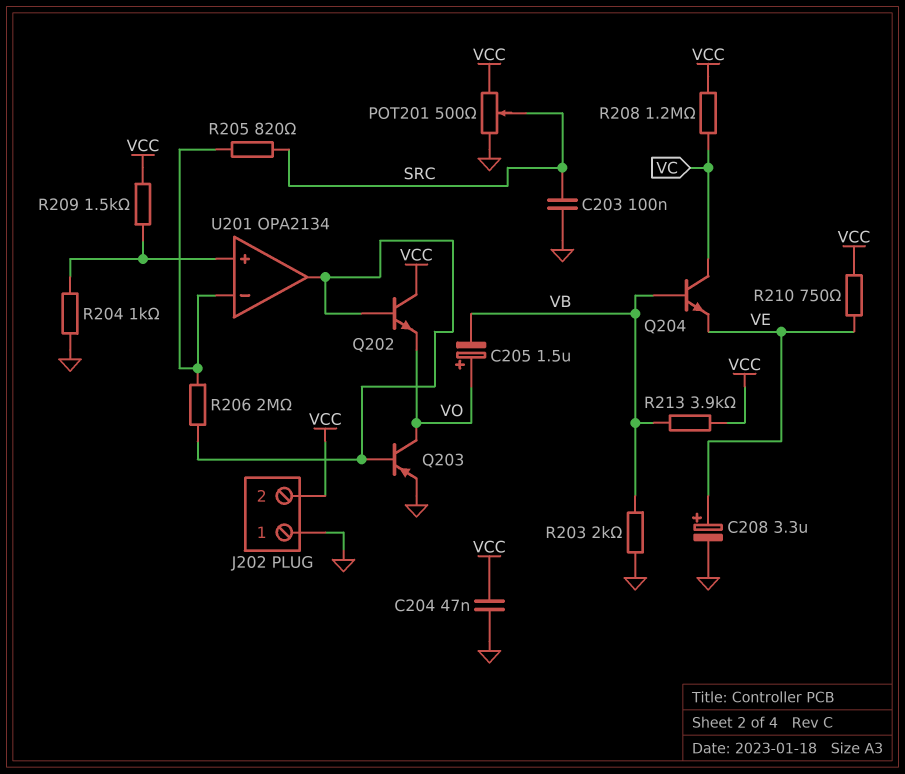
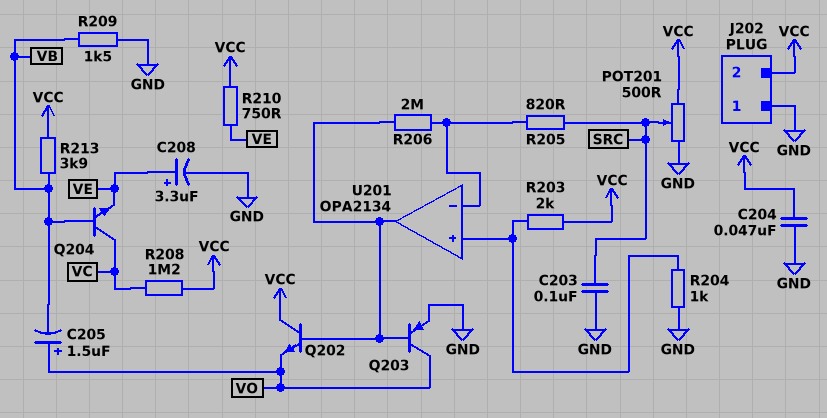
R203: 2k (GND, VB) -> 2k (U201/in+, VCC)
R209: 1.5k (U201/in+, VCC) -> 1.5k (GND, VB)

